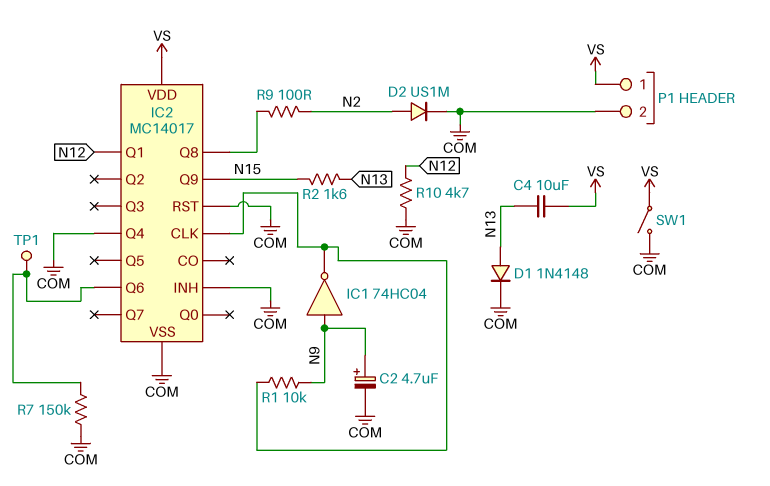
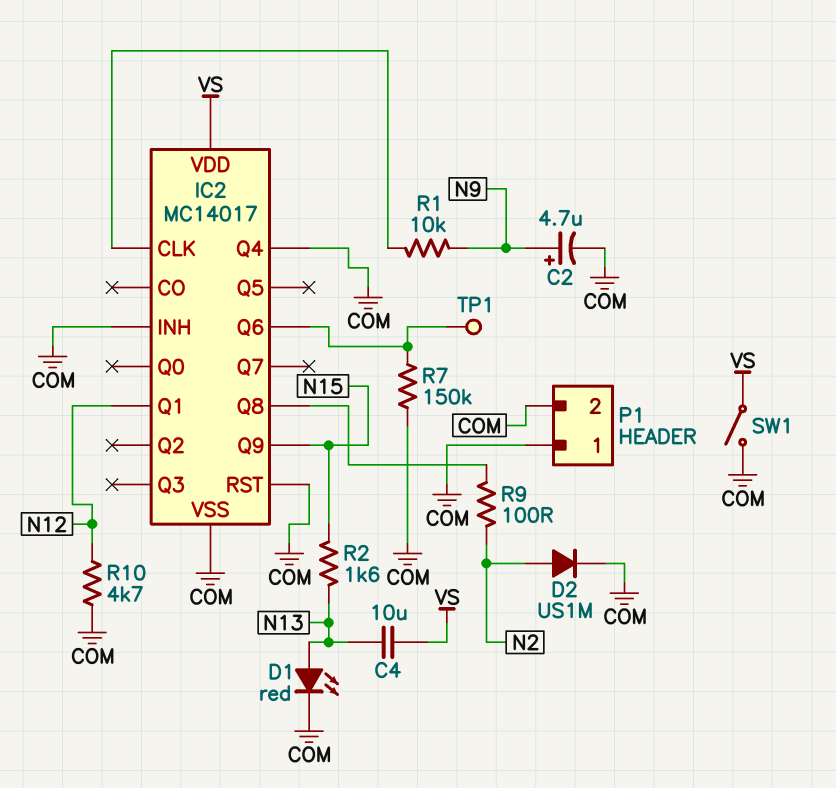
D1: diode 1N4148 (A N13, K COM) -> LED red (A N13, K COM)
IC1: NOT 74HC04 (in N9, out IC2/CLK) -> none
P1 pin 1: VS -> COM

